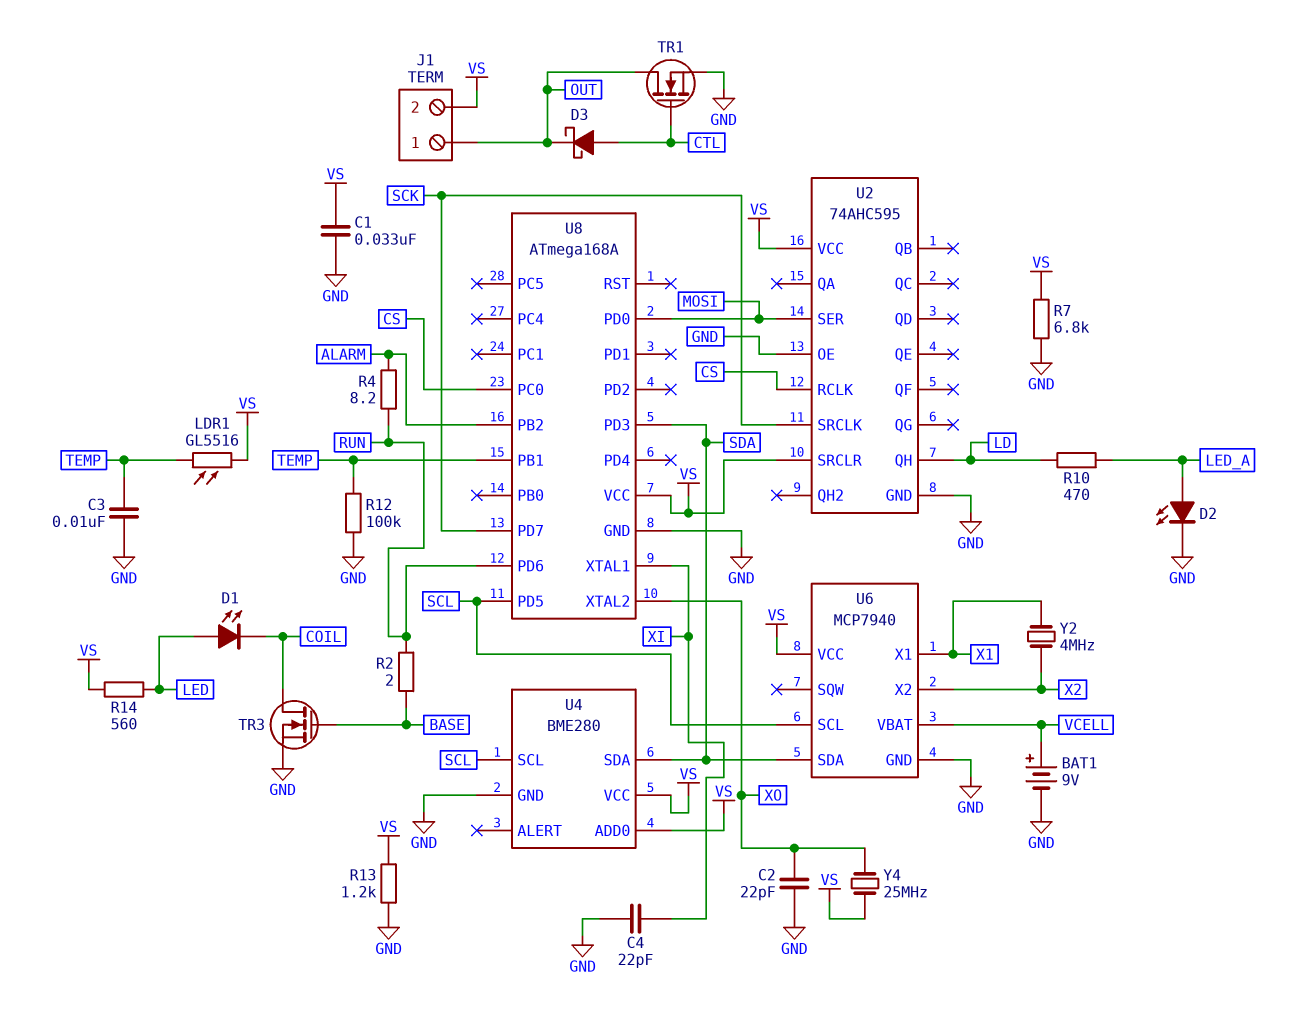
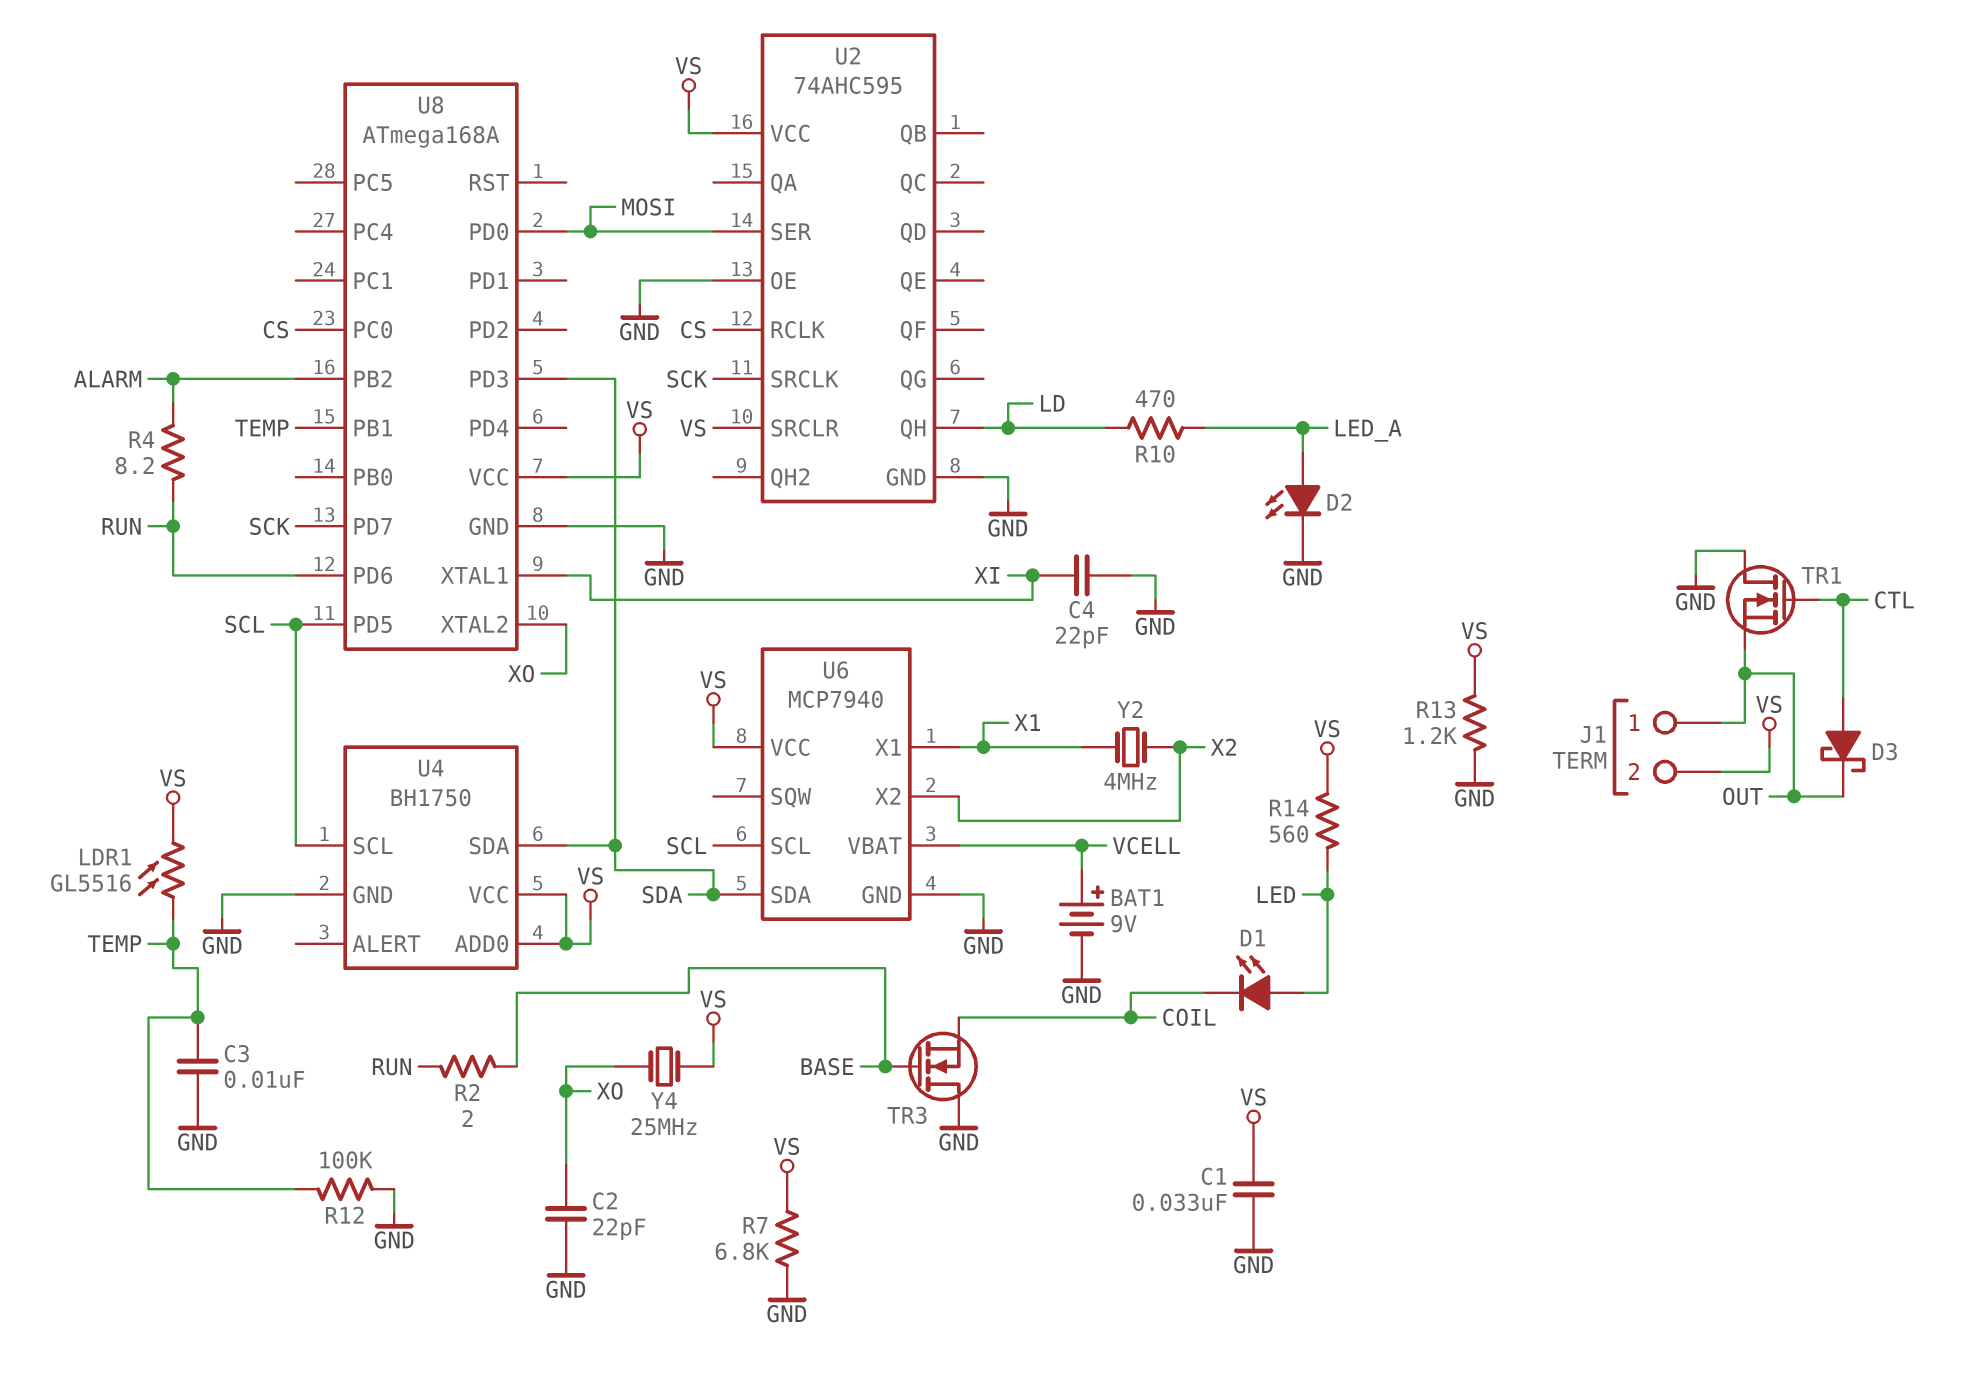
TR1: NMOS (G CTL, D OUT, S GND) -> NMOS (G CTL, D GND, S OUT)
TR3: NMOS (G BASE, D COIL, S GND) -> NMOS (G BASE, D GND, S COIL)
U4: BME280 -> BH1750

